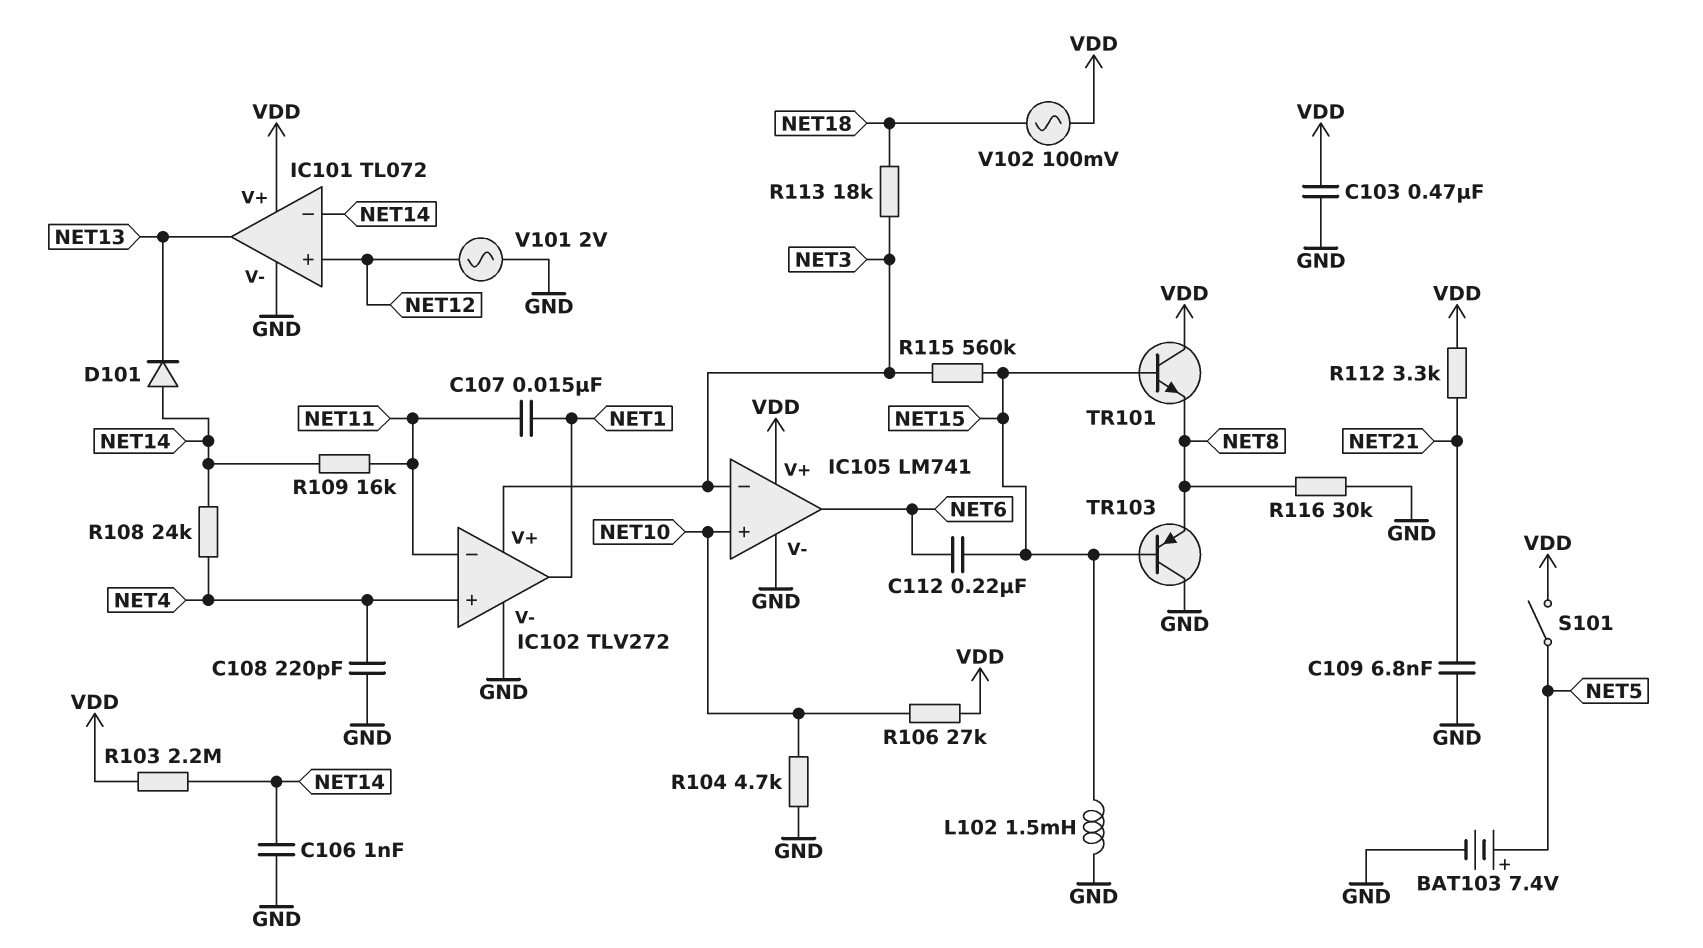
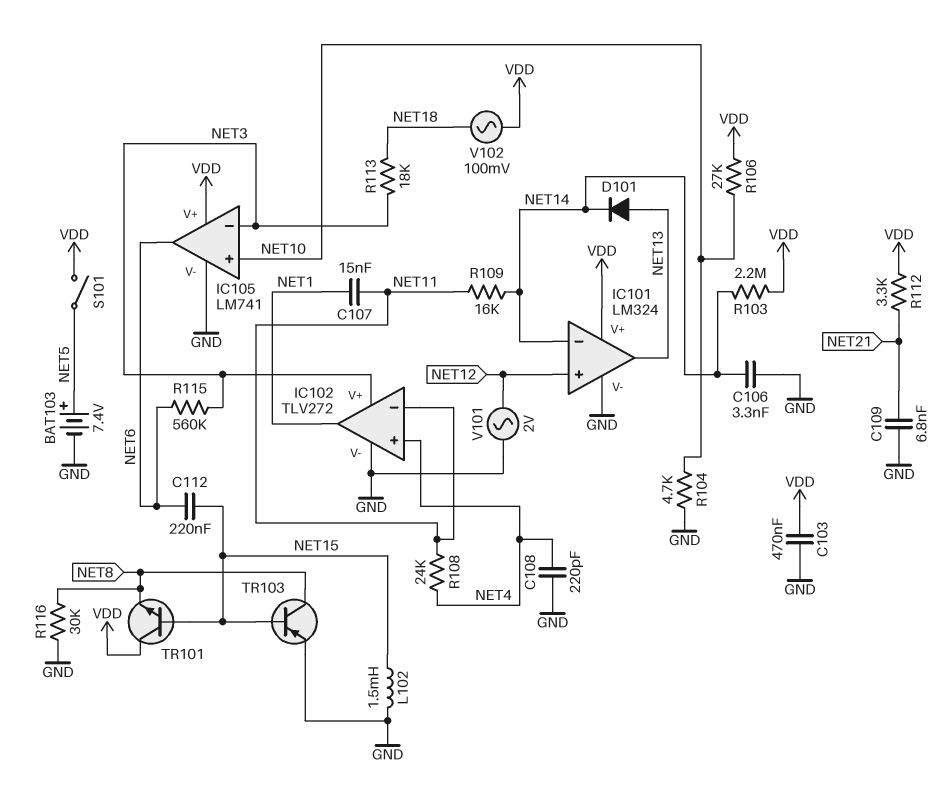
C106: 1nF (GND, NET14) -> 3.3nF (GND, NET14)
D101: diode (A NET14, K NET13) -> diode (A NET13, K NET14)
IC101: TL072 -> LM324
R108: 24k (NET4, NET14) -> 24k (NET4, NET11)
R115: 560k (NET3, NET15) -> 560k (NET3, NET6)
TR103: PNP (B NET15, C GND, E NET8) -> PNP (B NET15, C NET8, E GND)

